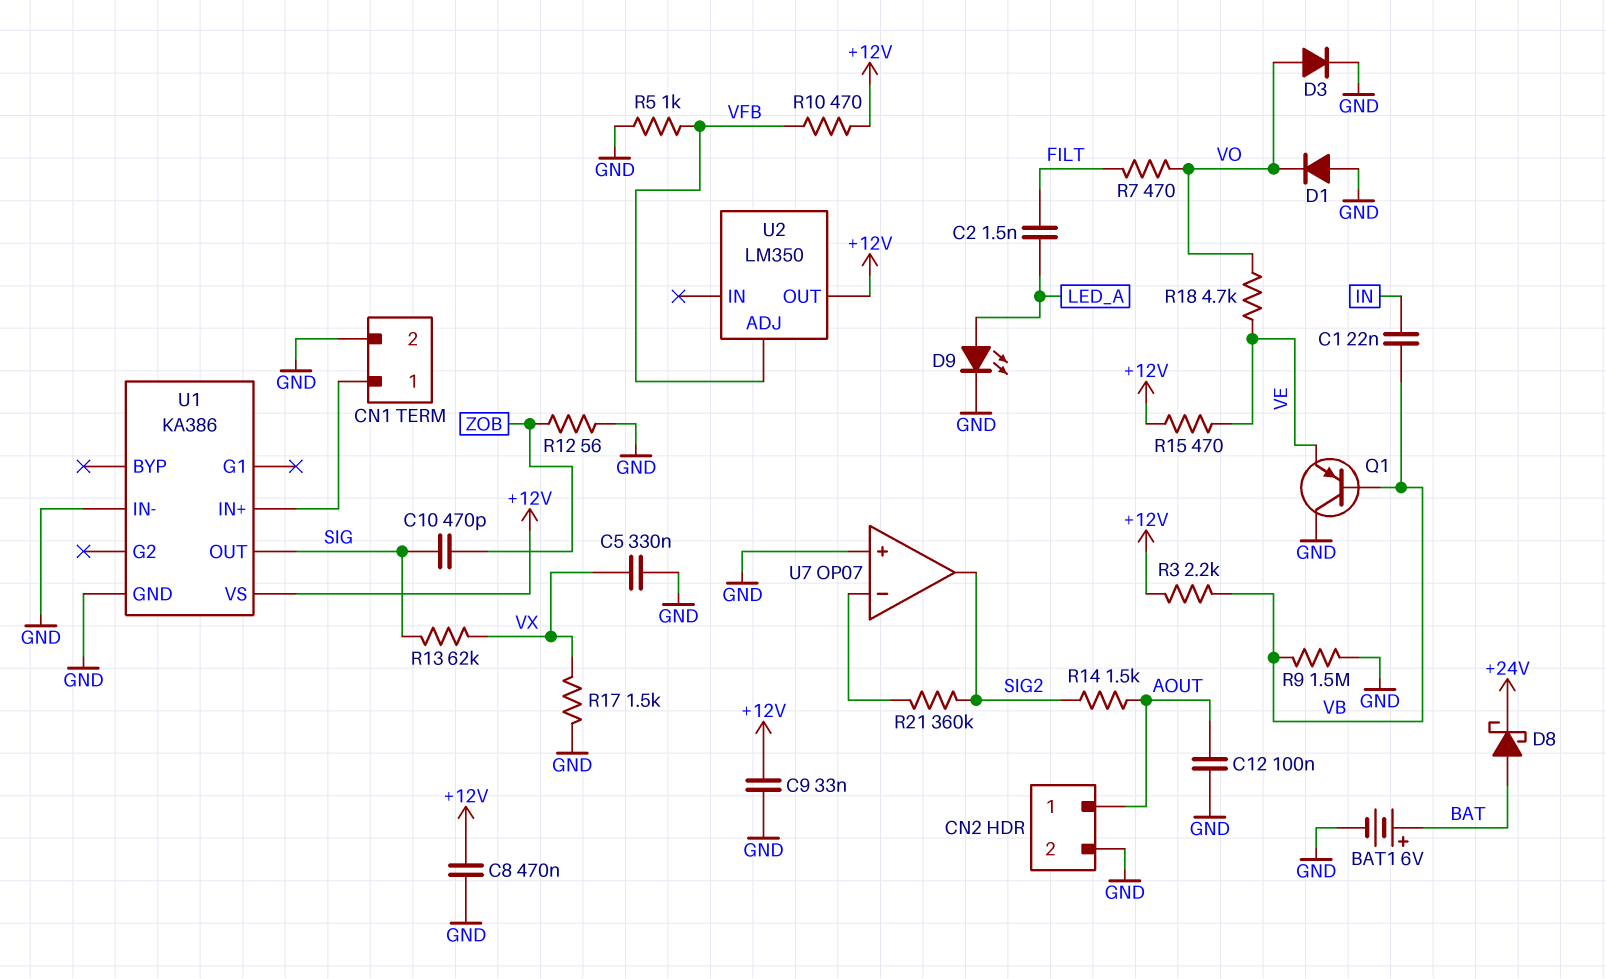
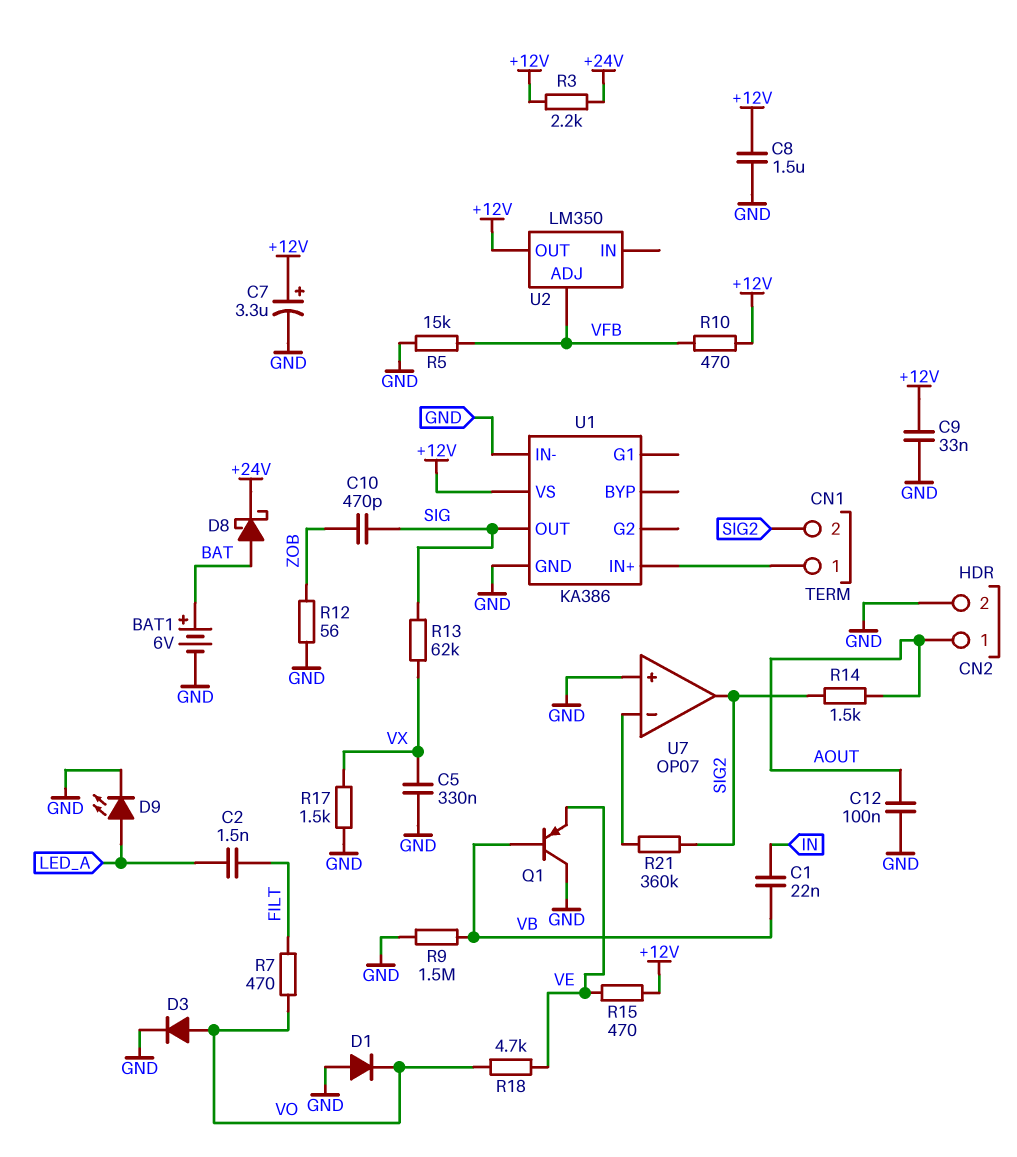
C7: none -> 3.3uF (plus +12V, minus GND)
C8: 470nF (+12V, GND) -> 1.5uF (+12V, GND)
CN1 pin 2: GND -> SIG2
R3: 2.2k (+12V, VB) -> 2.2k (+12V, +24V)
R5: 1k (GND, VFB) -> 15k (GND, VFB)

